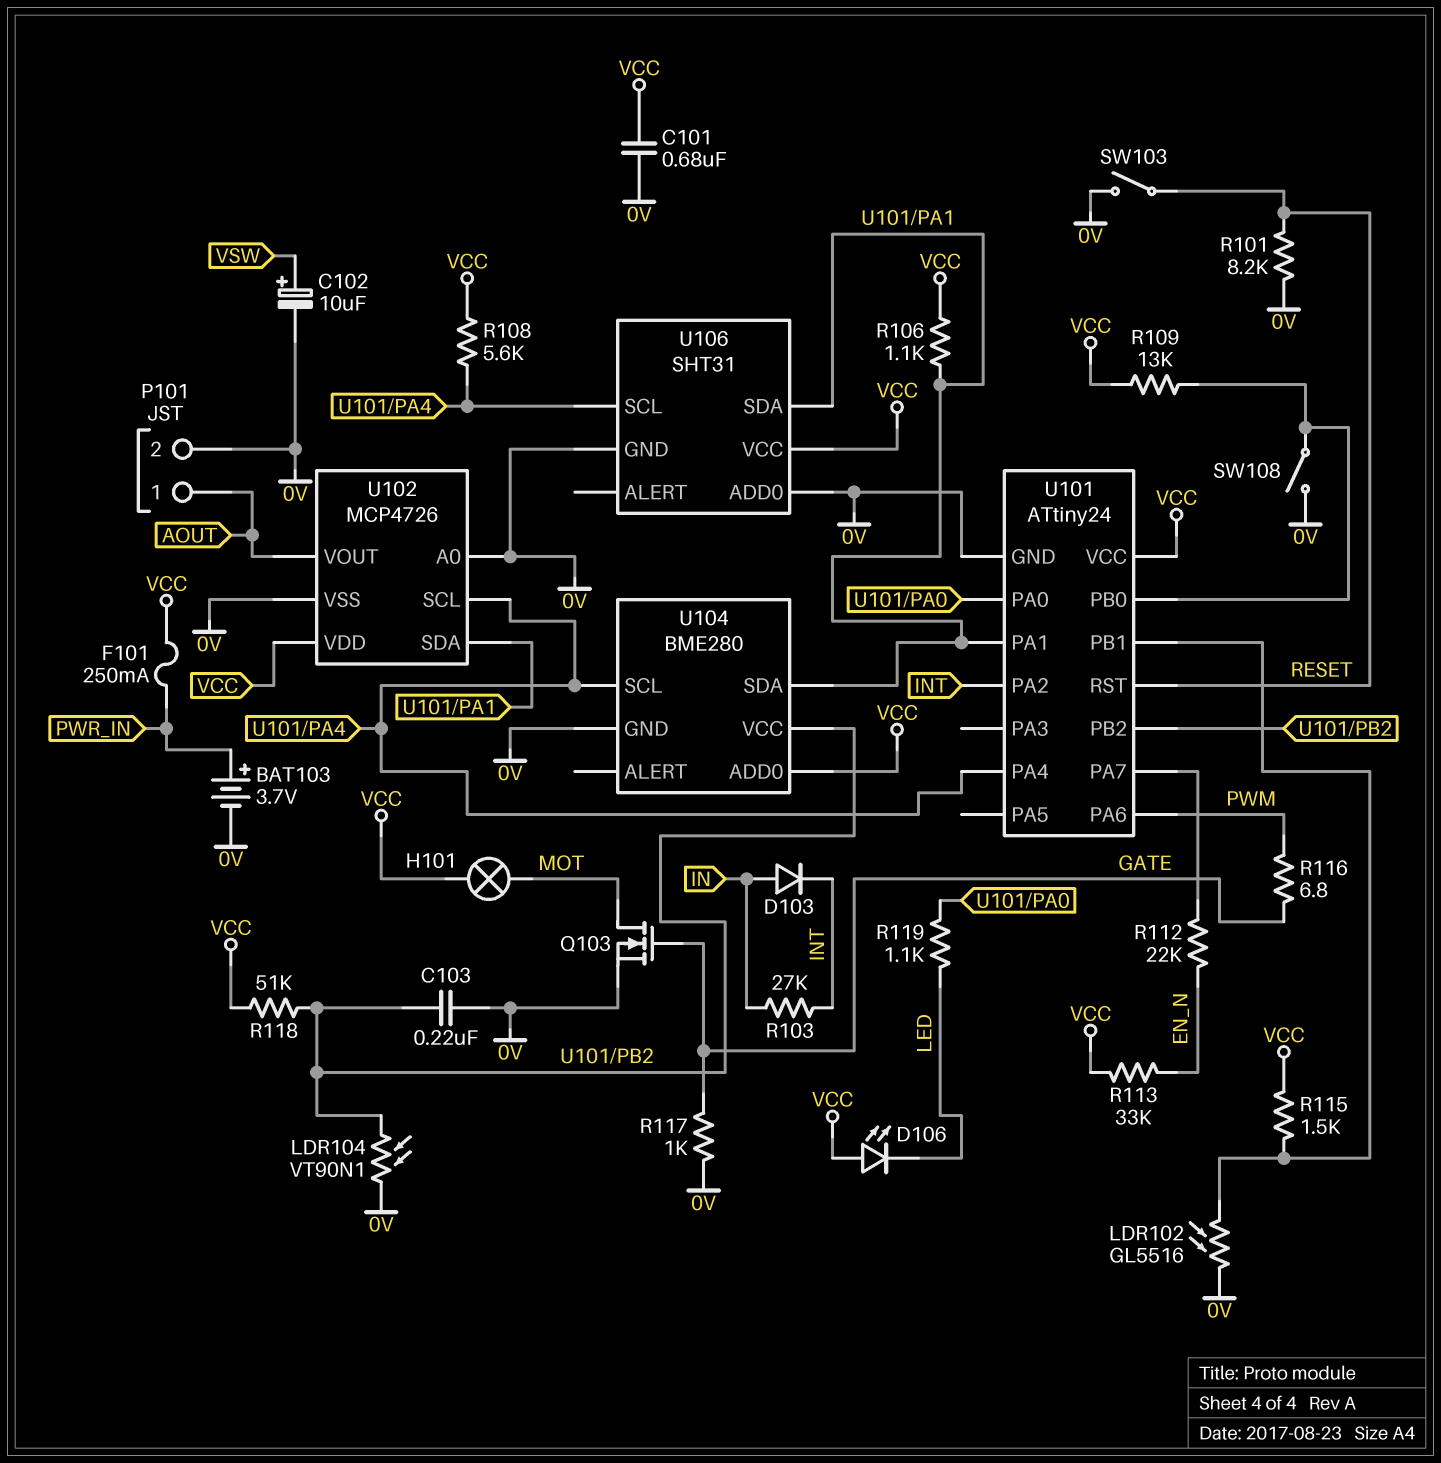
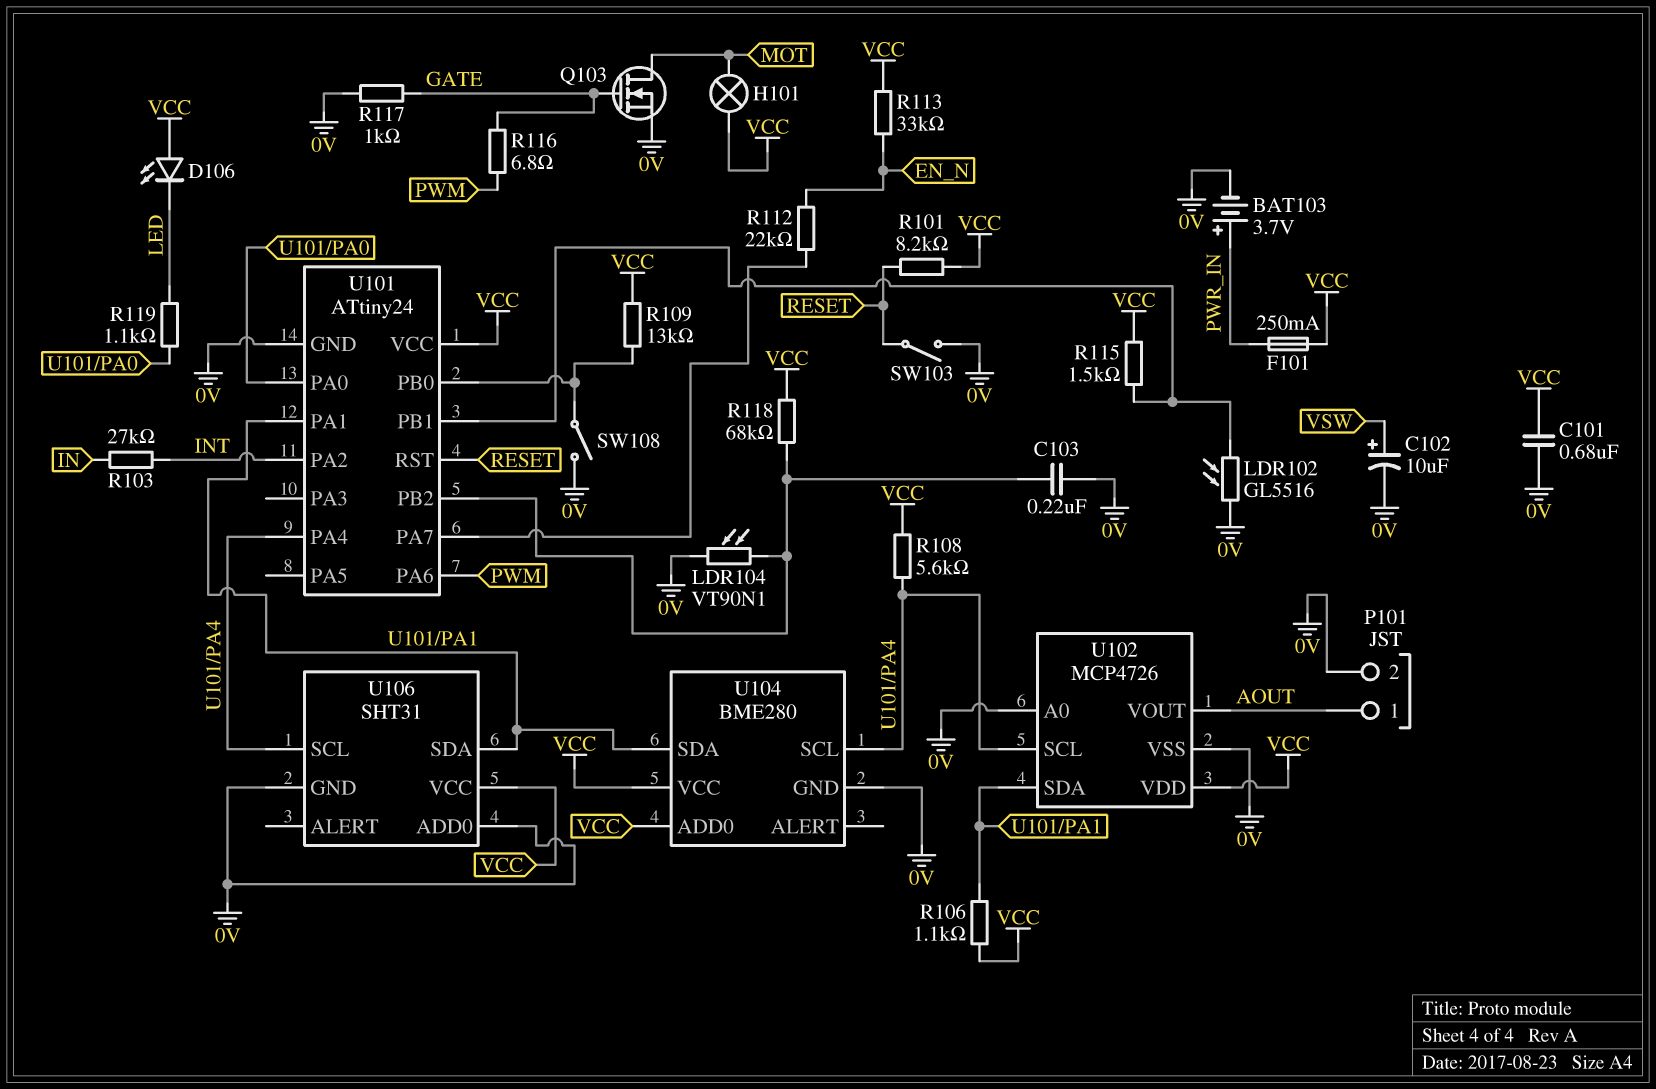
D103: diode (A IN, K INT) -> none
R101: 8.2k (0V, RESET) -> 8.2k (RESET, VCC)
R118: 51k (U101/PB2, VCC) -> 68k (U101/PB2, VCC)
U104 pin VCC: U101/PB2 -> VCC

